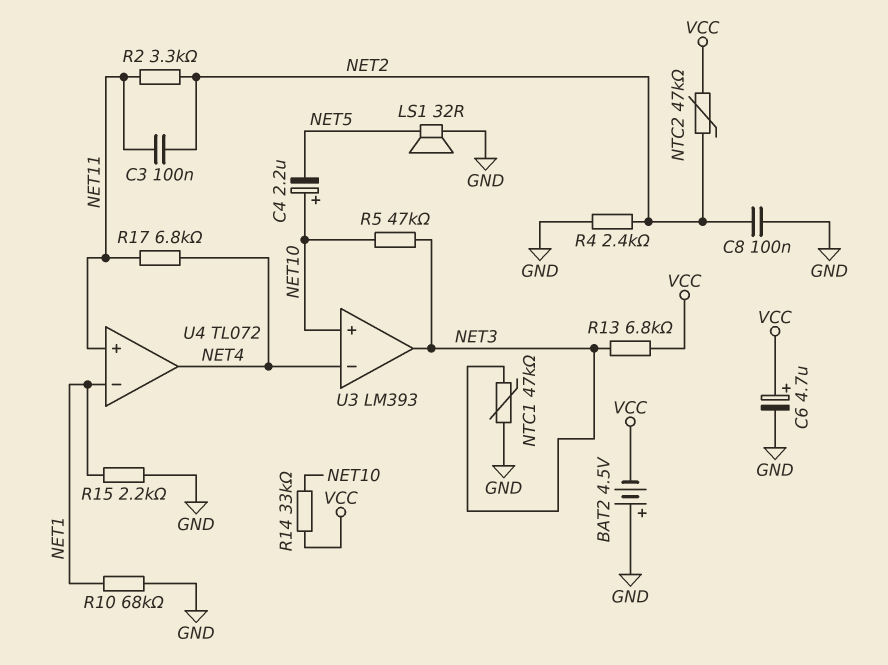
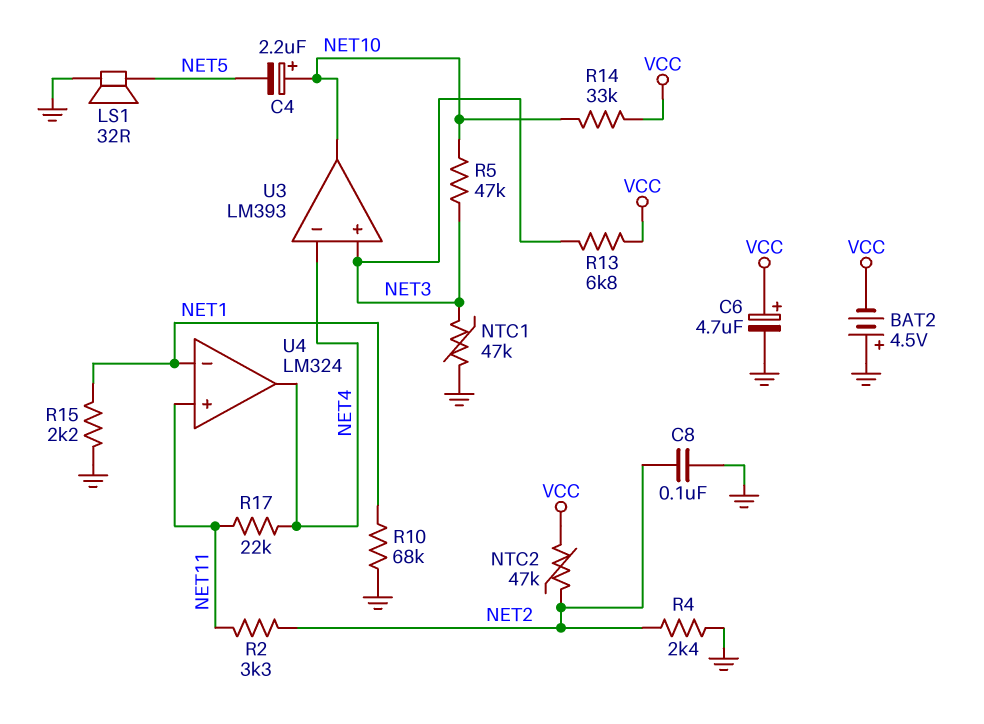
C3: 100nF (NET2, NET11) -> none
R17: 6.8k (NET4, NET11) -> 22k (NET4, NET11)
U3 pin in+: NET10 -> NET3
U3 pin out: NET3 -> NET10
U4: TL072 -> LM324

